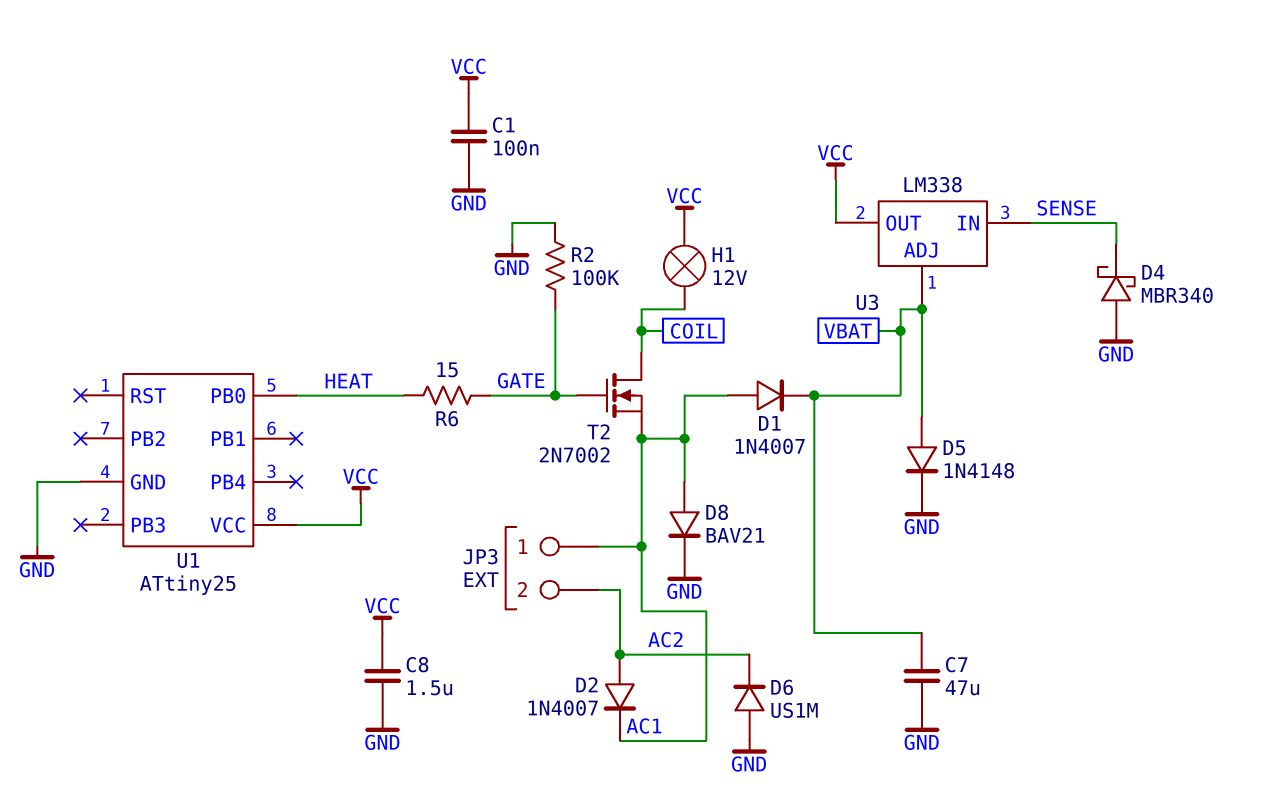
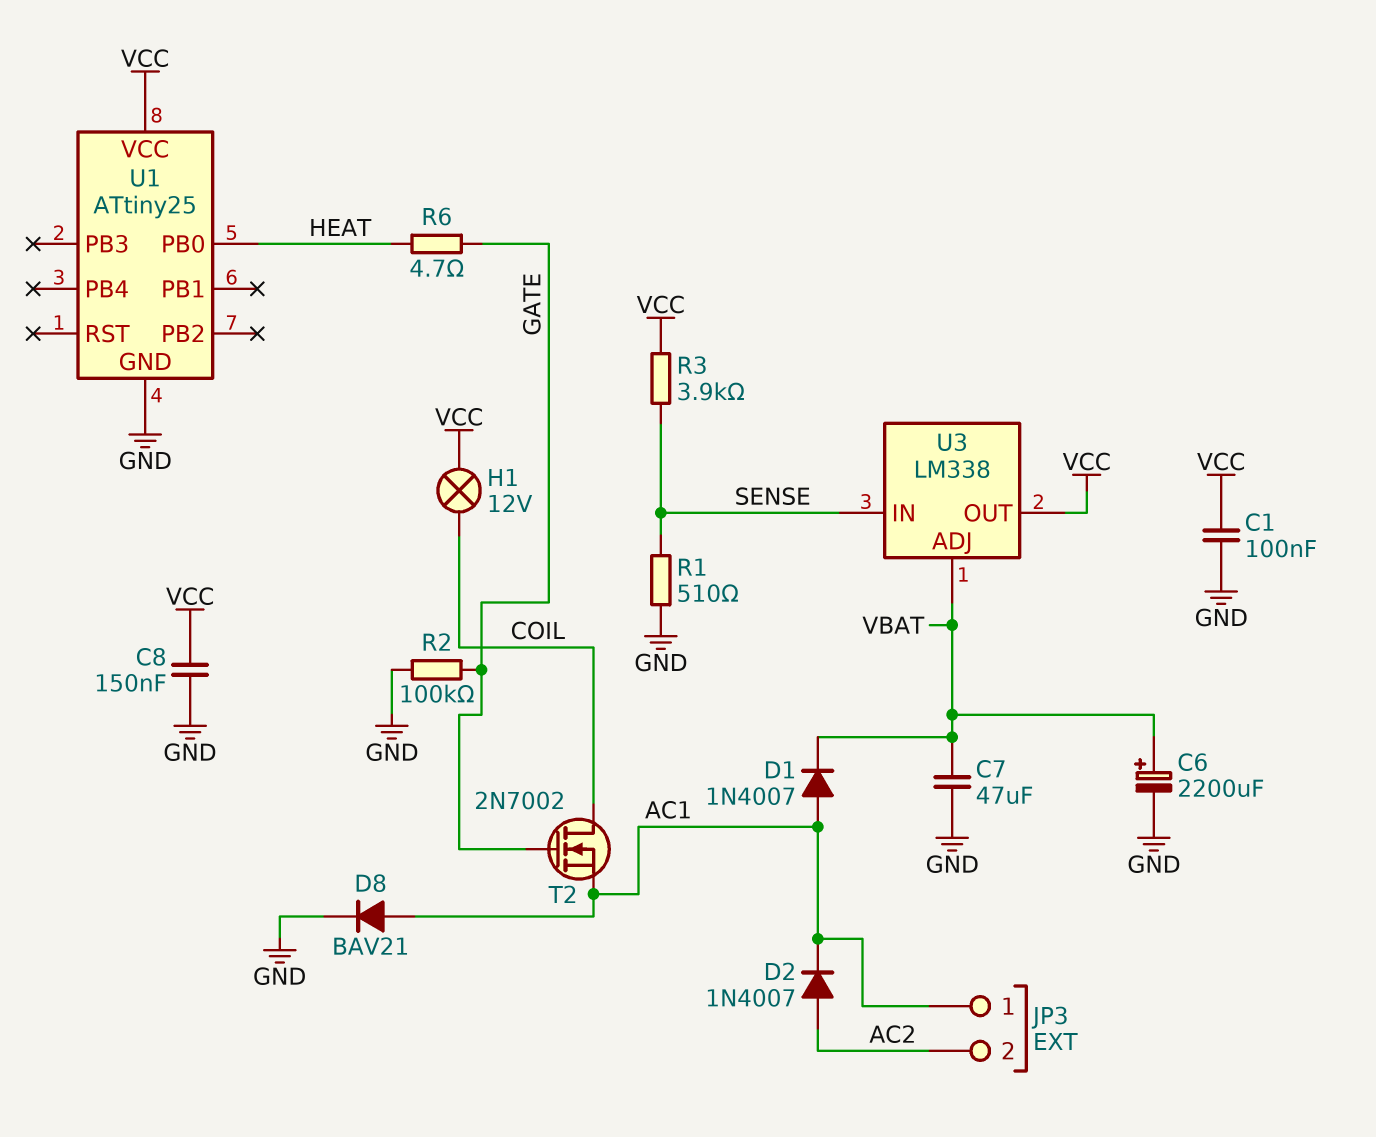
C6: none -> 2200uF (plus VBAT, minus GND)
C8: 1.5uF (GND, VCC) -> 150nF (GND, VCC)
D4: schottky MBR340 (A GND, K SENSE) -> none
D5: diode 1N4148 (A VBAT, K GND) -> none
D6: diode US1M (A GND, K AC2) -> none
R1: none -> 510 (GND, SENSE)
R3: none -> 3.9k (SENSE, VCC)
R6: 15 (GATE, HEAT) -> 4.7 (GATE, HEAT)

